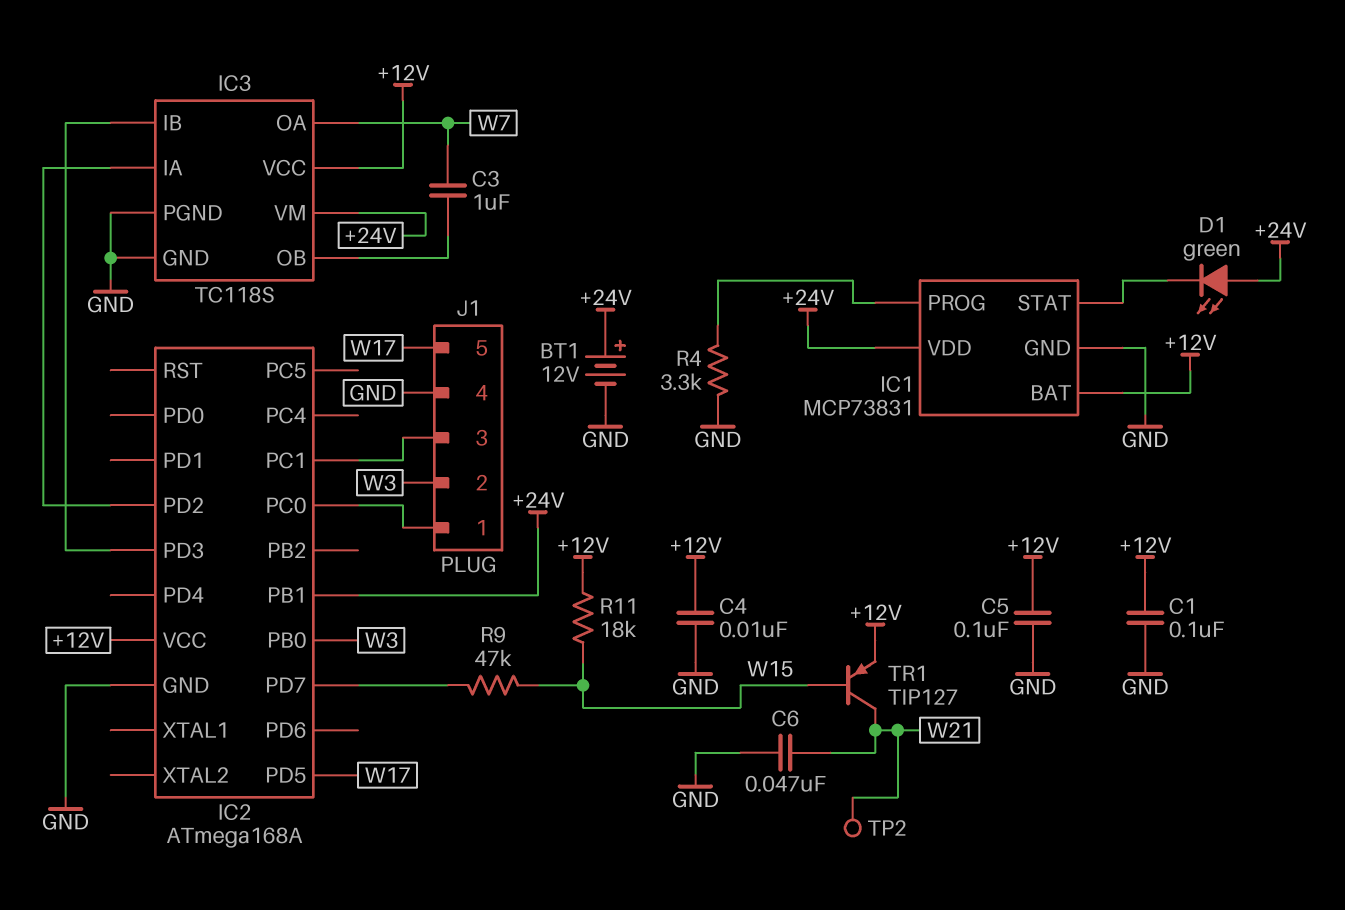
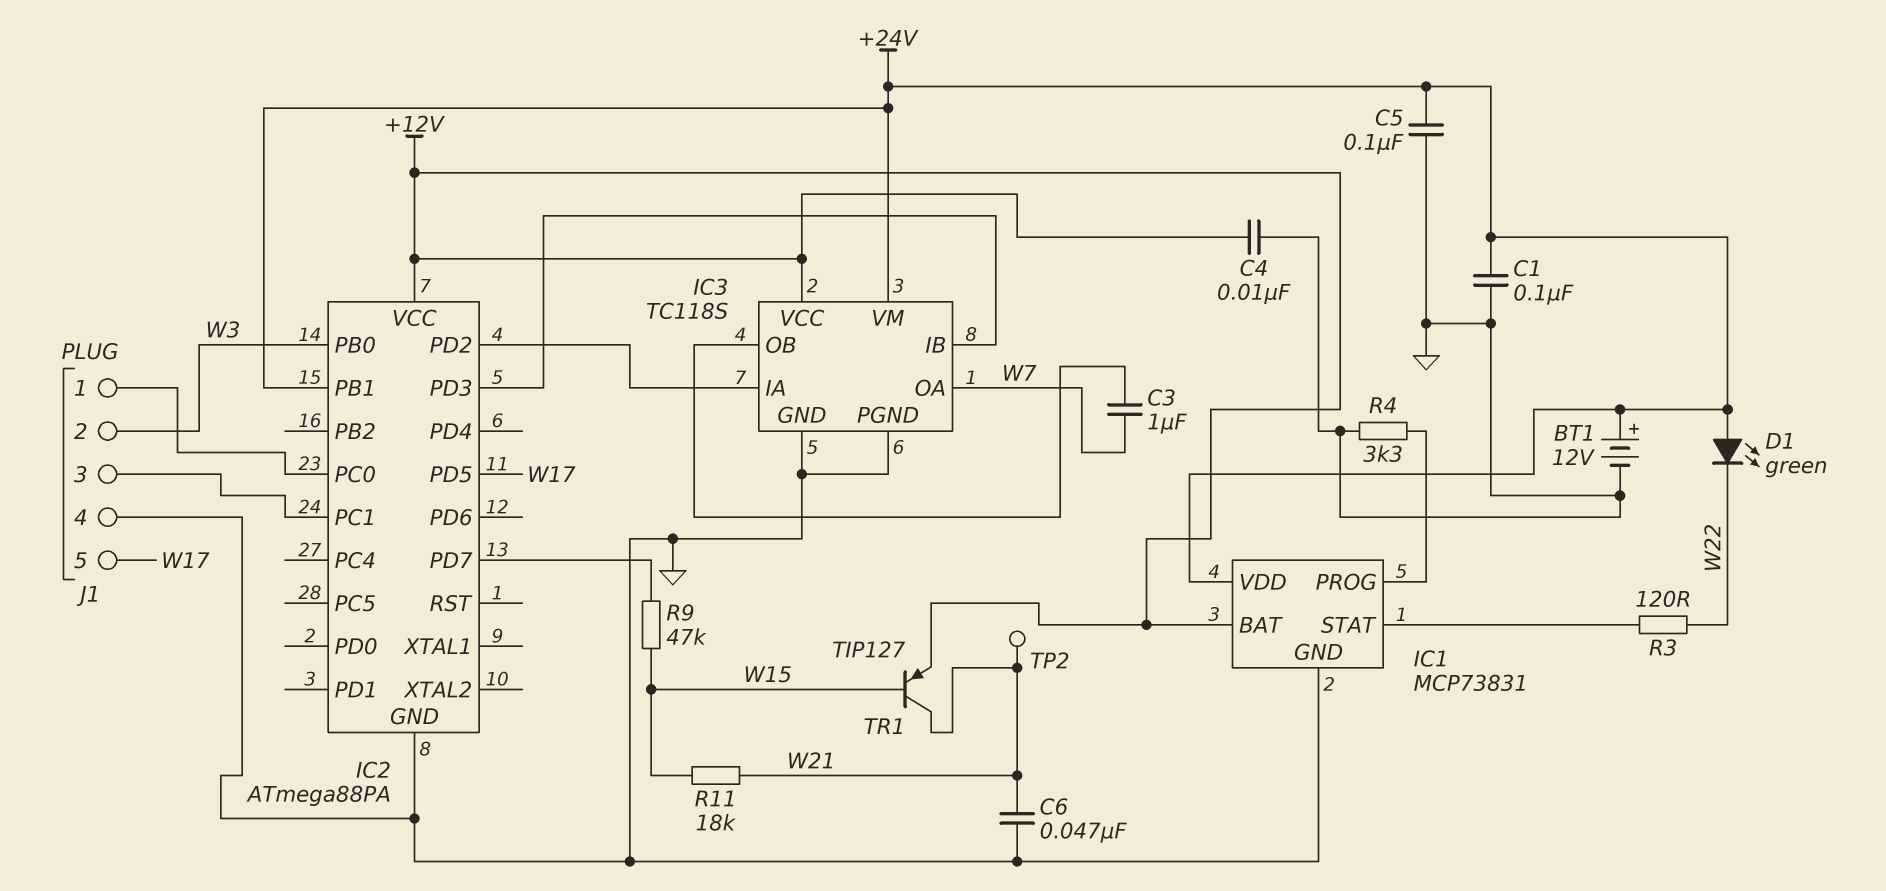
C1: 100nF (+12V, GND) -> 100nF (+24V, GND)
C5: 100nF (+12V, GND) -> 100nF (+24V, GND)
D1: LED green (A +24V, K IC1/STAT) -> LED green (A +24V, K W22)
IC2: ATmega168A -> ATmega88PA
R3: none -> 120 (IC1/STAT, W22)
R11: 18k (+12V, W15) -> 18k (W15, W21)

